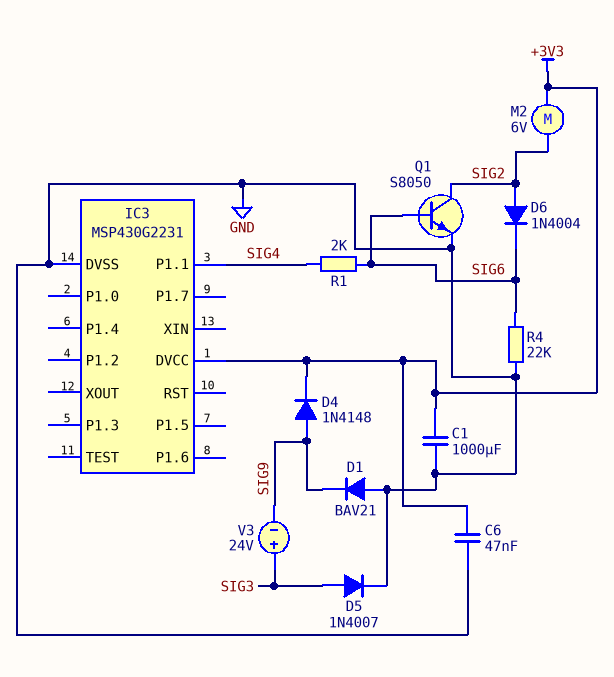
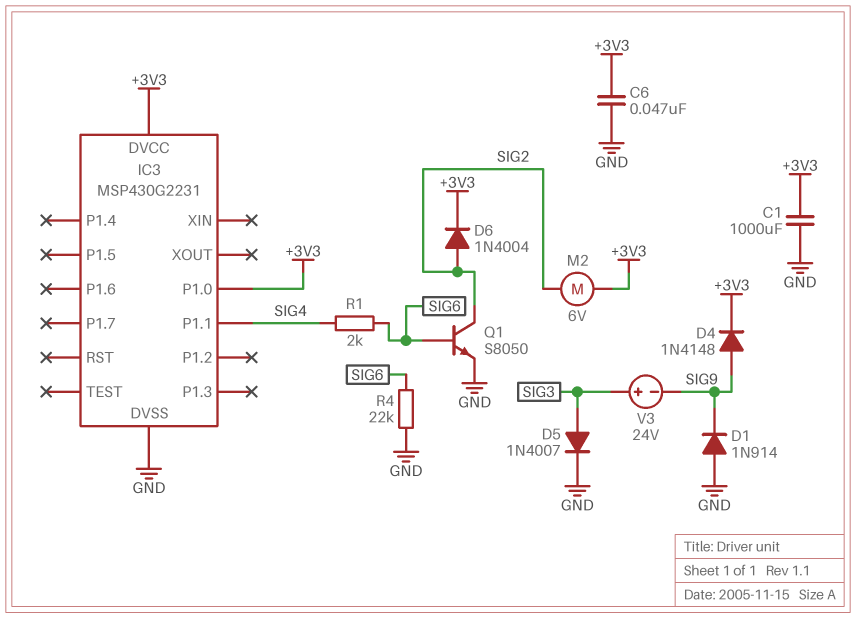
D1: diode BAV21 (A GND, K SIG9) -> diode 1N914 (A GND, K SIG9)
D6: diode 1N4004 (A SIG2, K SIG6) -> diode 1N4004 (A SIG2, K +3V3)
IC3 pin P1.0: none -> +3V3

